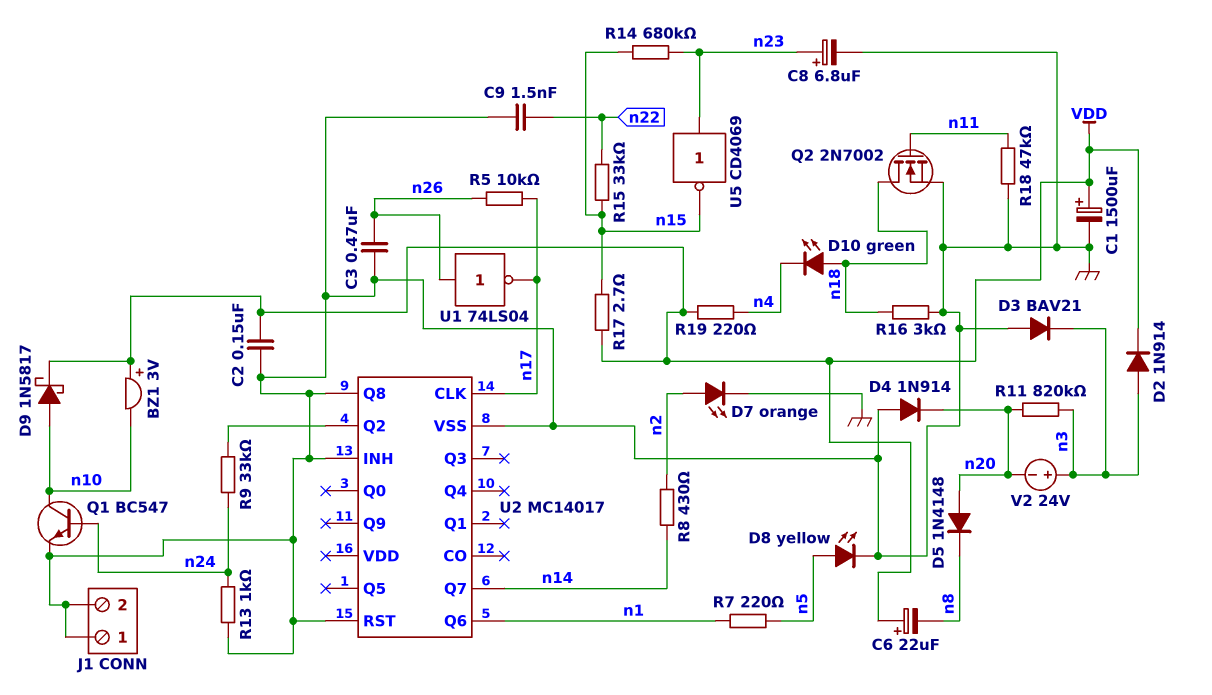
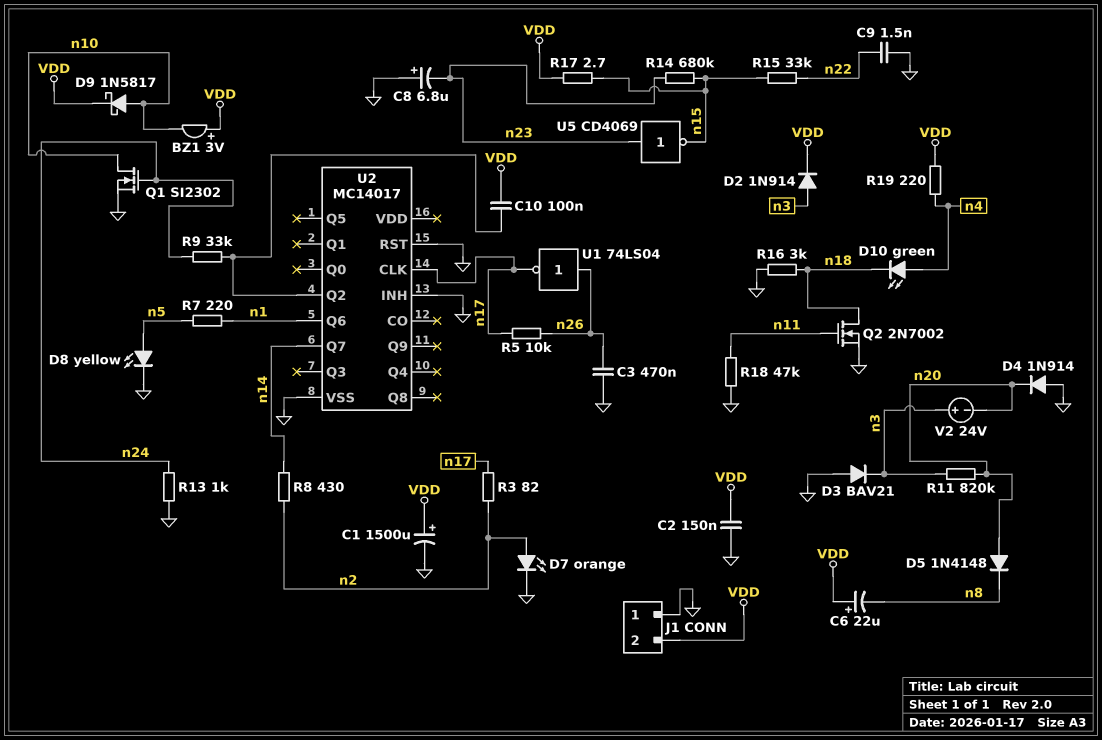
C8: 6.8uF (plus n23, minus GND) -> 6.8uF (plus GND, minus n23)
C10: none -> 100nF (U2/Q2, VDD)
D10: LED green (A n18, K n4) -> LED green (A n4, K n18)
J1 pin 2: GND -> VDD
Q1: NPN BC547 (B n24, C n10, E GND) -> NMOS SI2302 (G n24, D n10, S GND)
R3: none -> 82 (n2, n17)
U2 pin Q8: GND -> none

